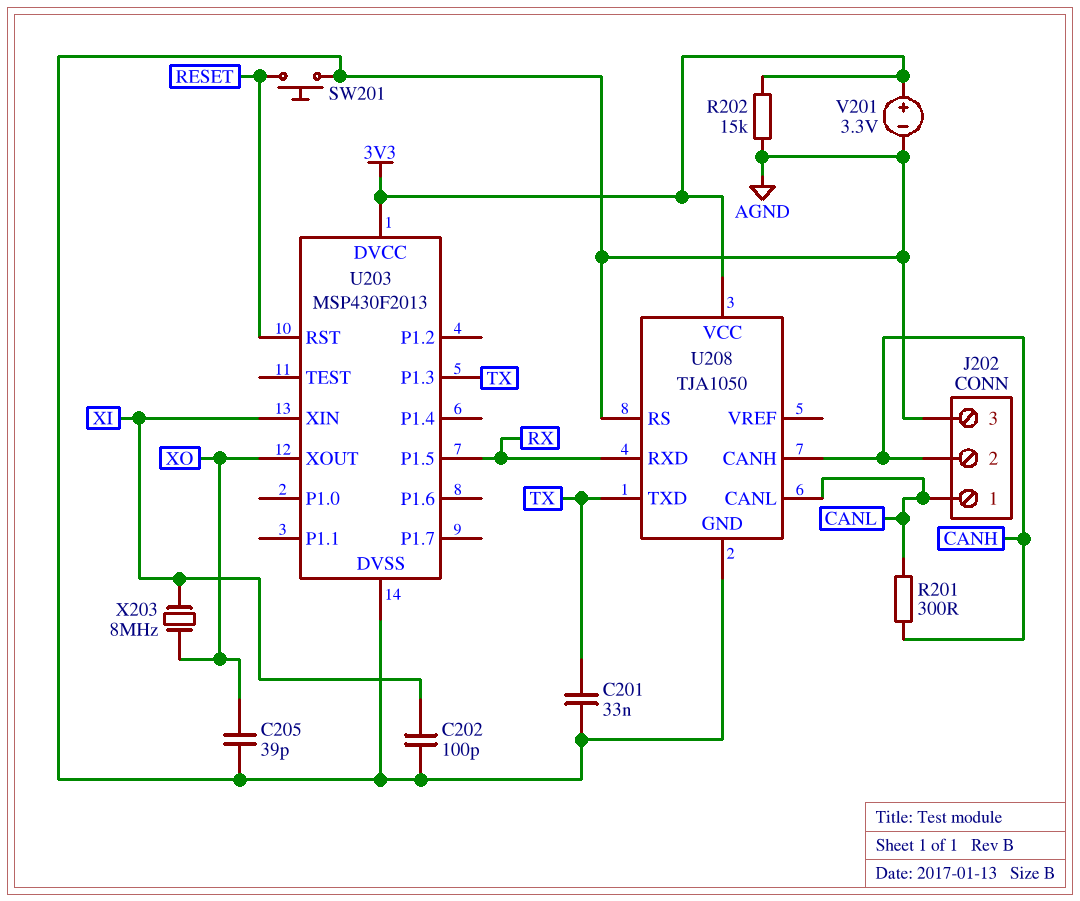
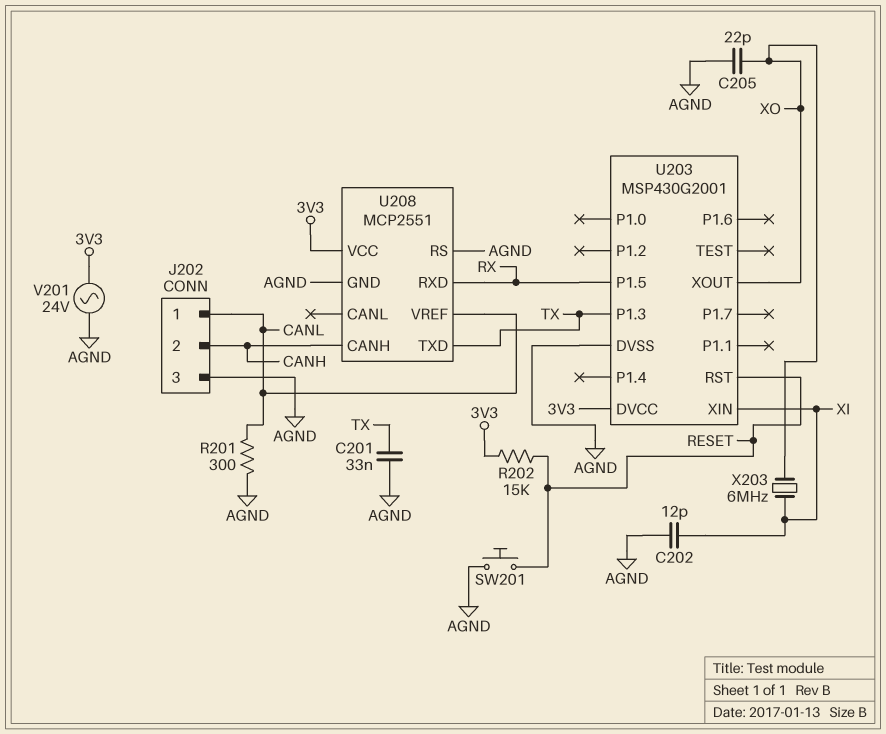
C202: 100pF (AGND, XI) -> 12pF (AGND, XI)
C205: 39pF (AGND, XO) -> 22pF (AGND, XO)
R201: 300 (CANH, CANL) -> 300 (AGND, CANL)
R202: 15k (3V3, AGND) -> 15k (3V3, RESET)
U203: MSP430F2013 -> MSP430G2001
U208: TJA1050 -> MCP2551
U208 pin CANL: CANL -> none
U208 pin VREF: none -> CANL
V201: 3.3V (plus 3V3, minus AGND) -> AC 24V (3V3, AGND)
X203: 8MHz (XI, XO) -> 6MHz (XI, XO)

